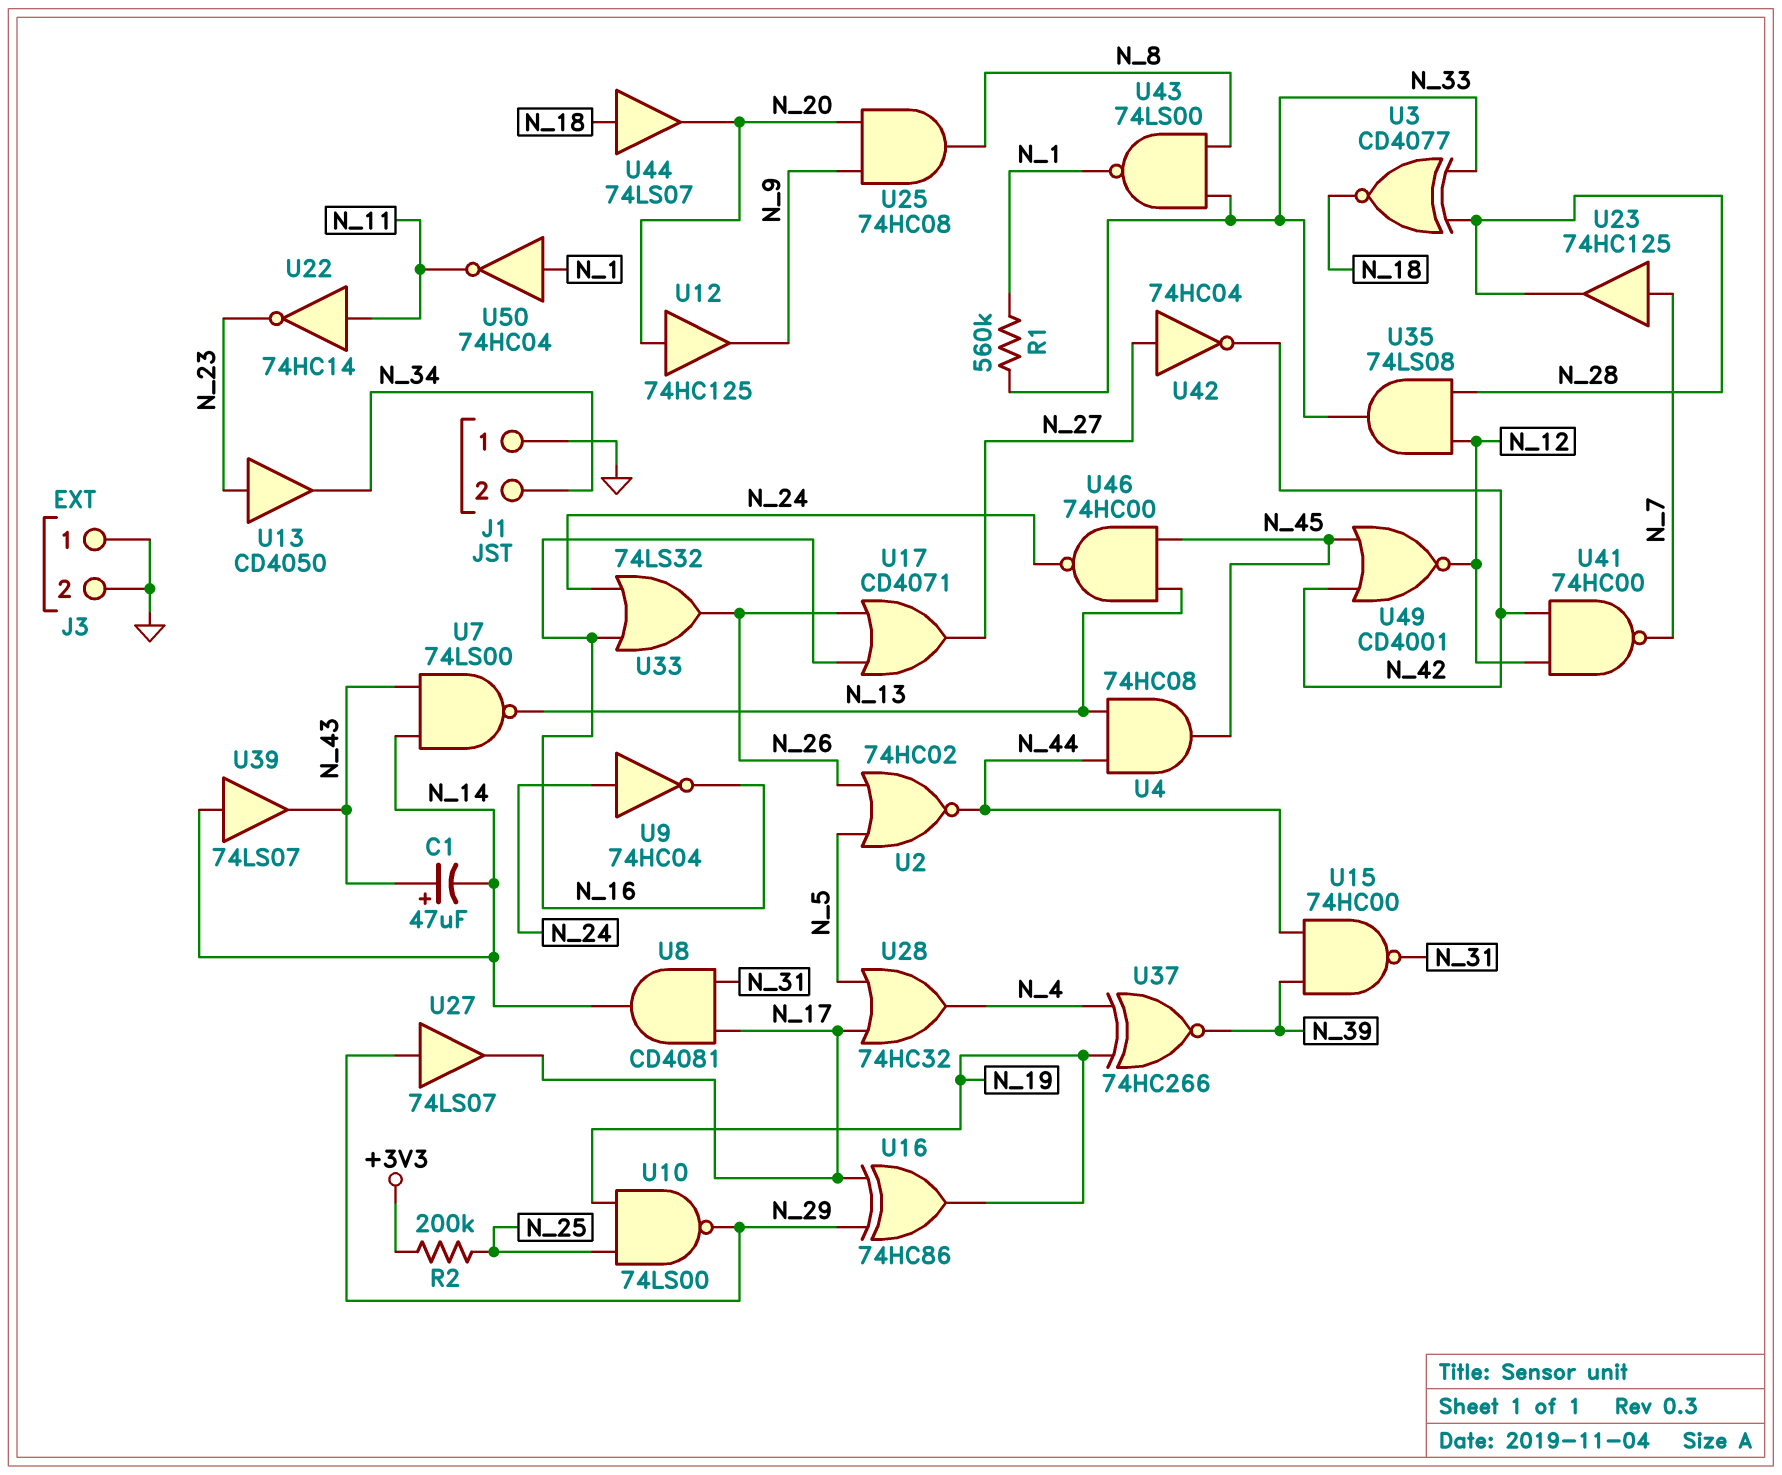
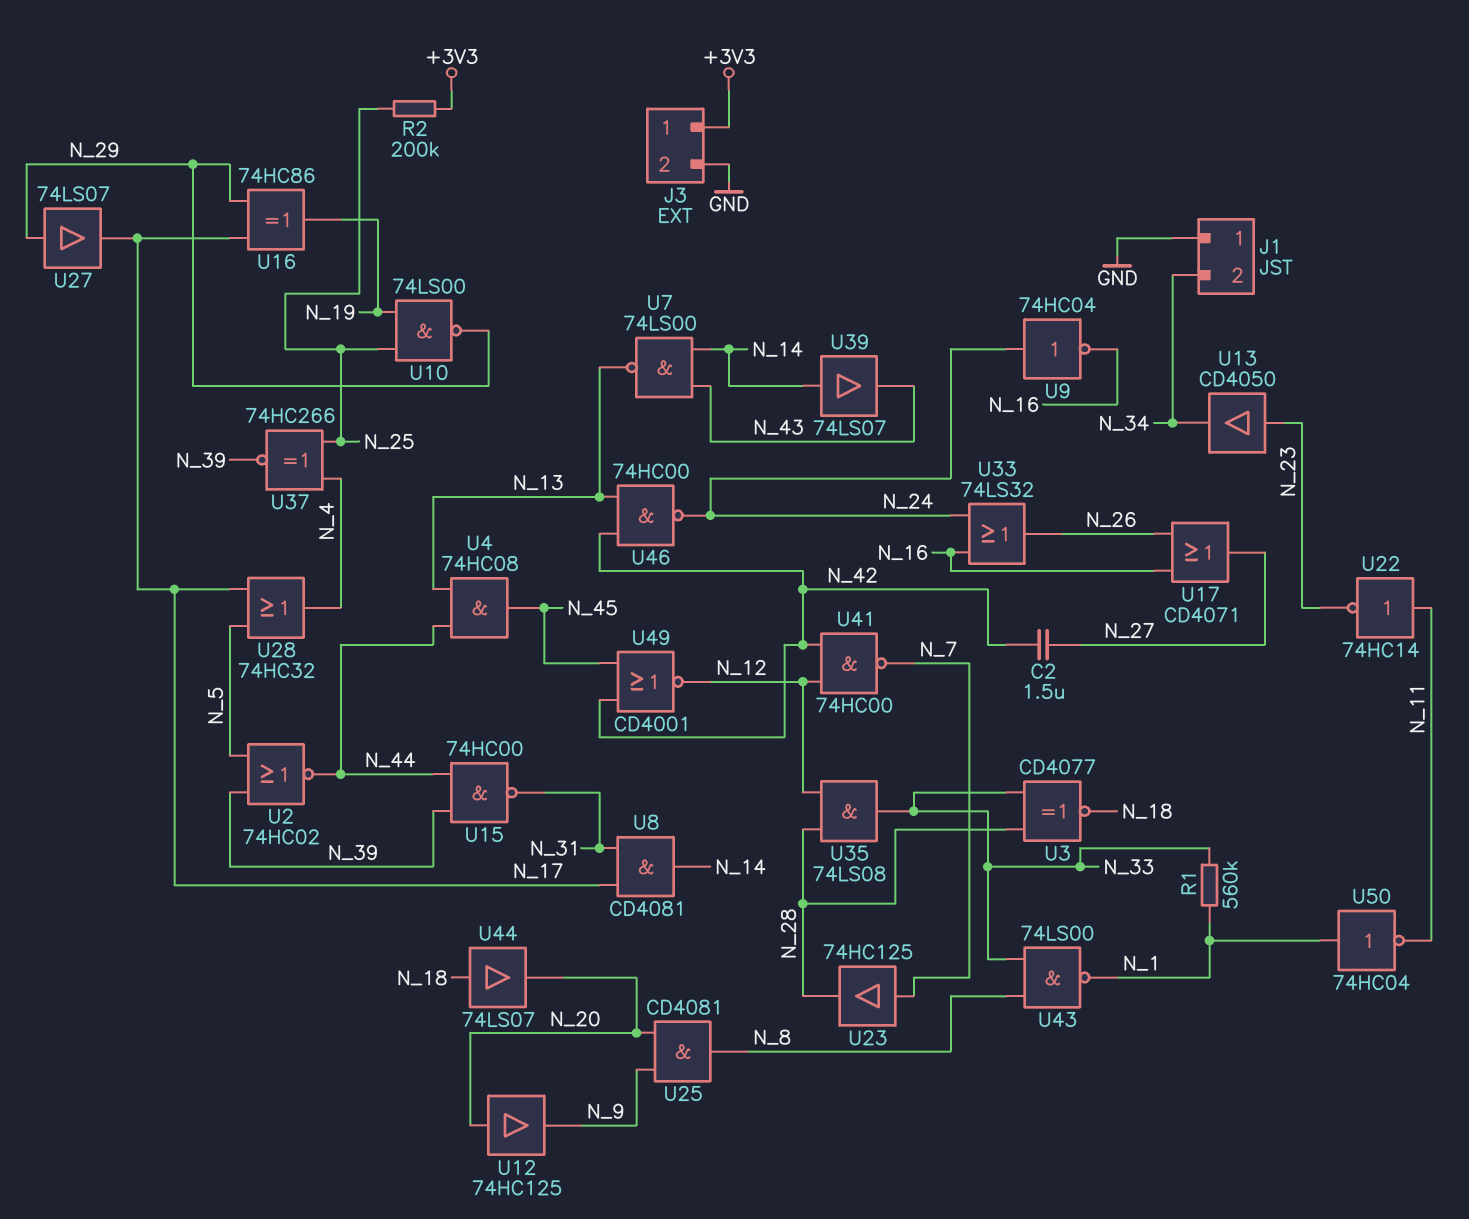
C1: 47uF (plus N_43, minus N_14) -> none
C2: none -> 1.5uF (N_27, N_42)
J3 pin 1: GND -> +3V3
U2: NOR 74HC02 (in N_5, in N_26, out N_44) -> NOR 74HC02 (in N_5, in N_39, out N_44)
U25: AND 74HC08 (in N_9, in N_20, out N_8) -> AND CD4081 (in N_9, in N_20, out N_8)
U37: XNOR 74HC266 (in N_4, in N_19, out N_39) -> XNOR 74HC266 (in N_4, in N_25, out N_39)
U42: NOT 74HC04 (in N_27, out N_42) -> none
U46: NAND 74HC00 (in N_13, in N_45, out N_24) -> NAND 74HC00 (in N_13, in N_42, out N_24)

